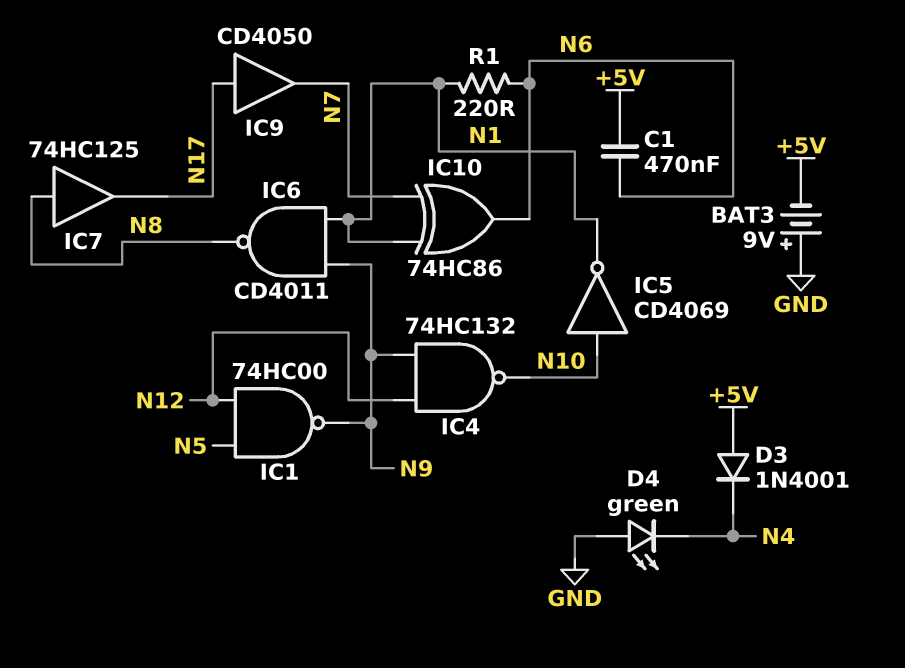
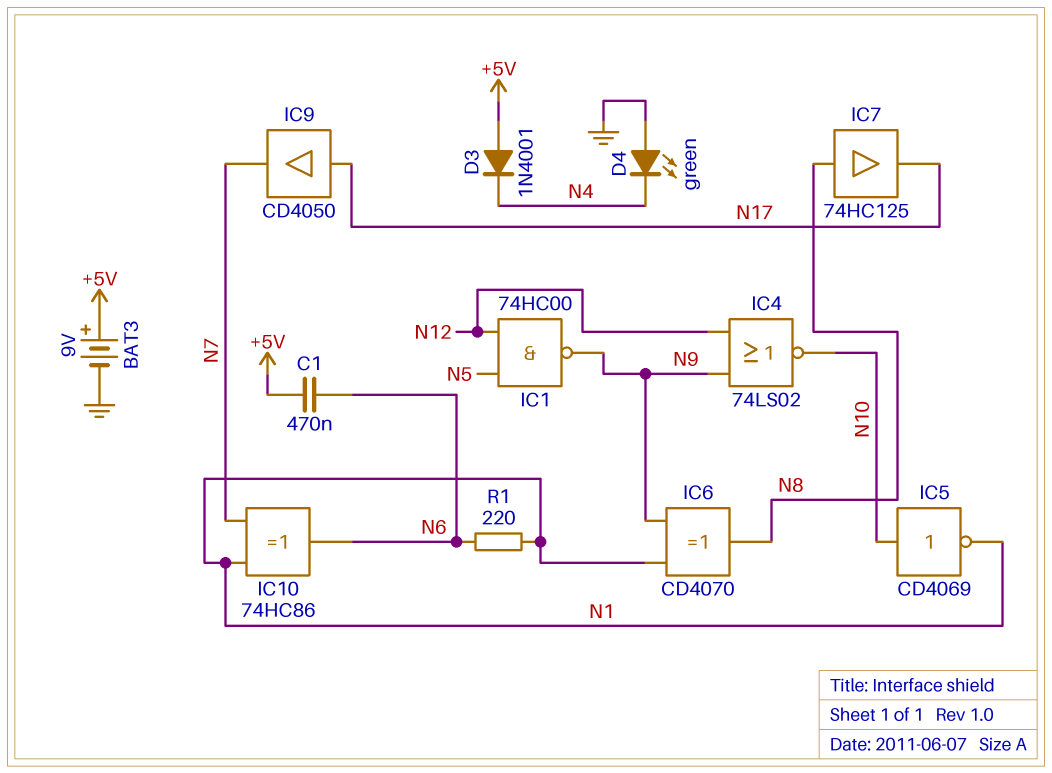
BAT3: 9V (plus GND, minus +5V) -> 9V (plus +5V, minus GND)
IC4: NAND 74HC132 (in N9, in N12, out N10) -> NOR 74LS02 (in N9, in N12, out N10)
IC6: NAND CD4011 (in N1, in N9, out N8) -> XOR CD4070 (in N1, in N9, out N8)

